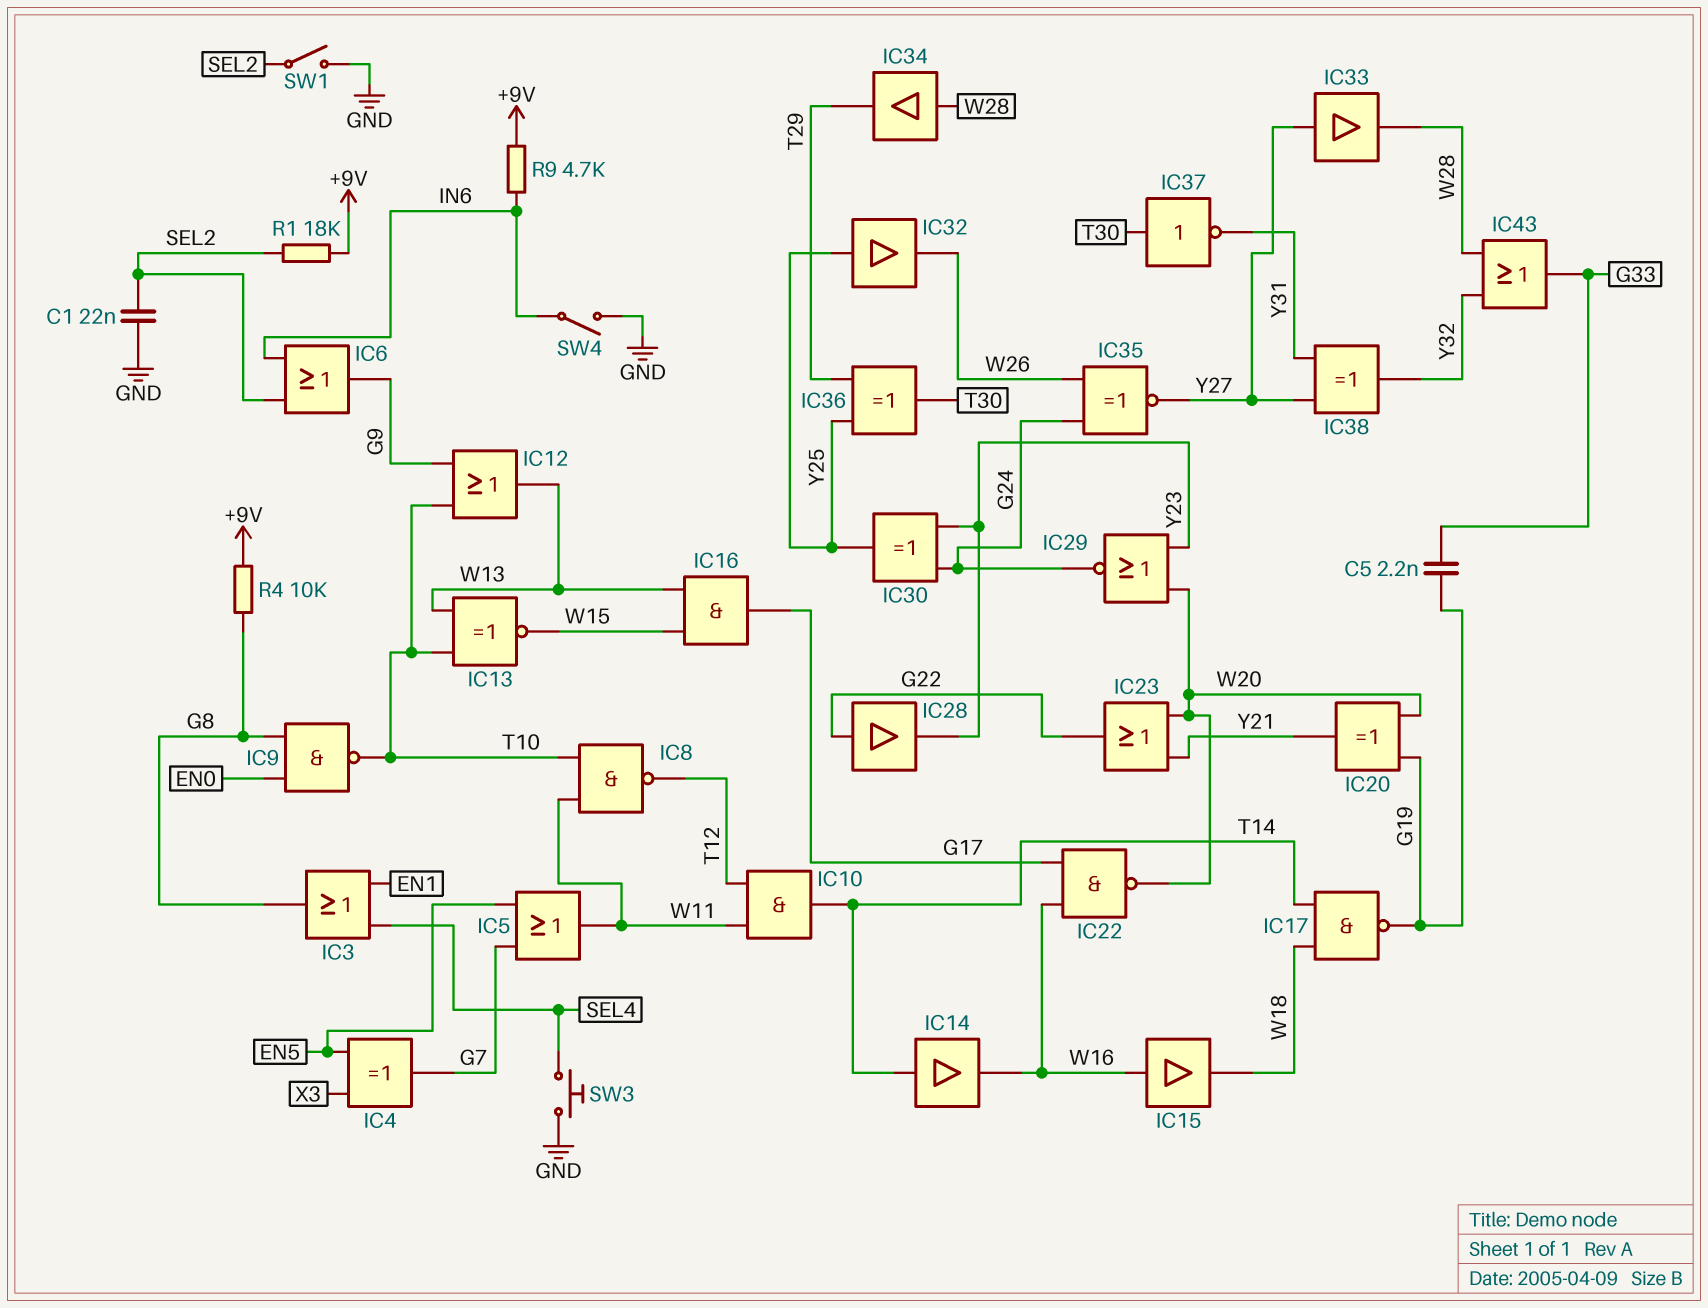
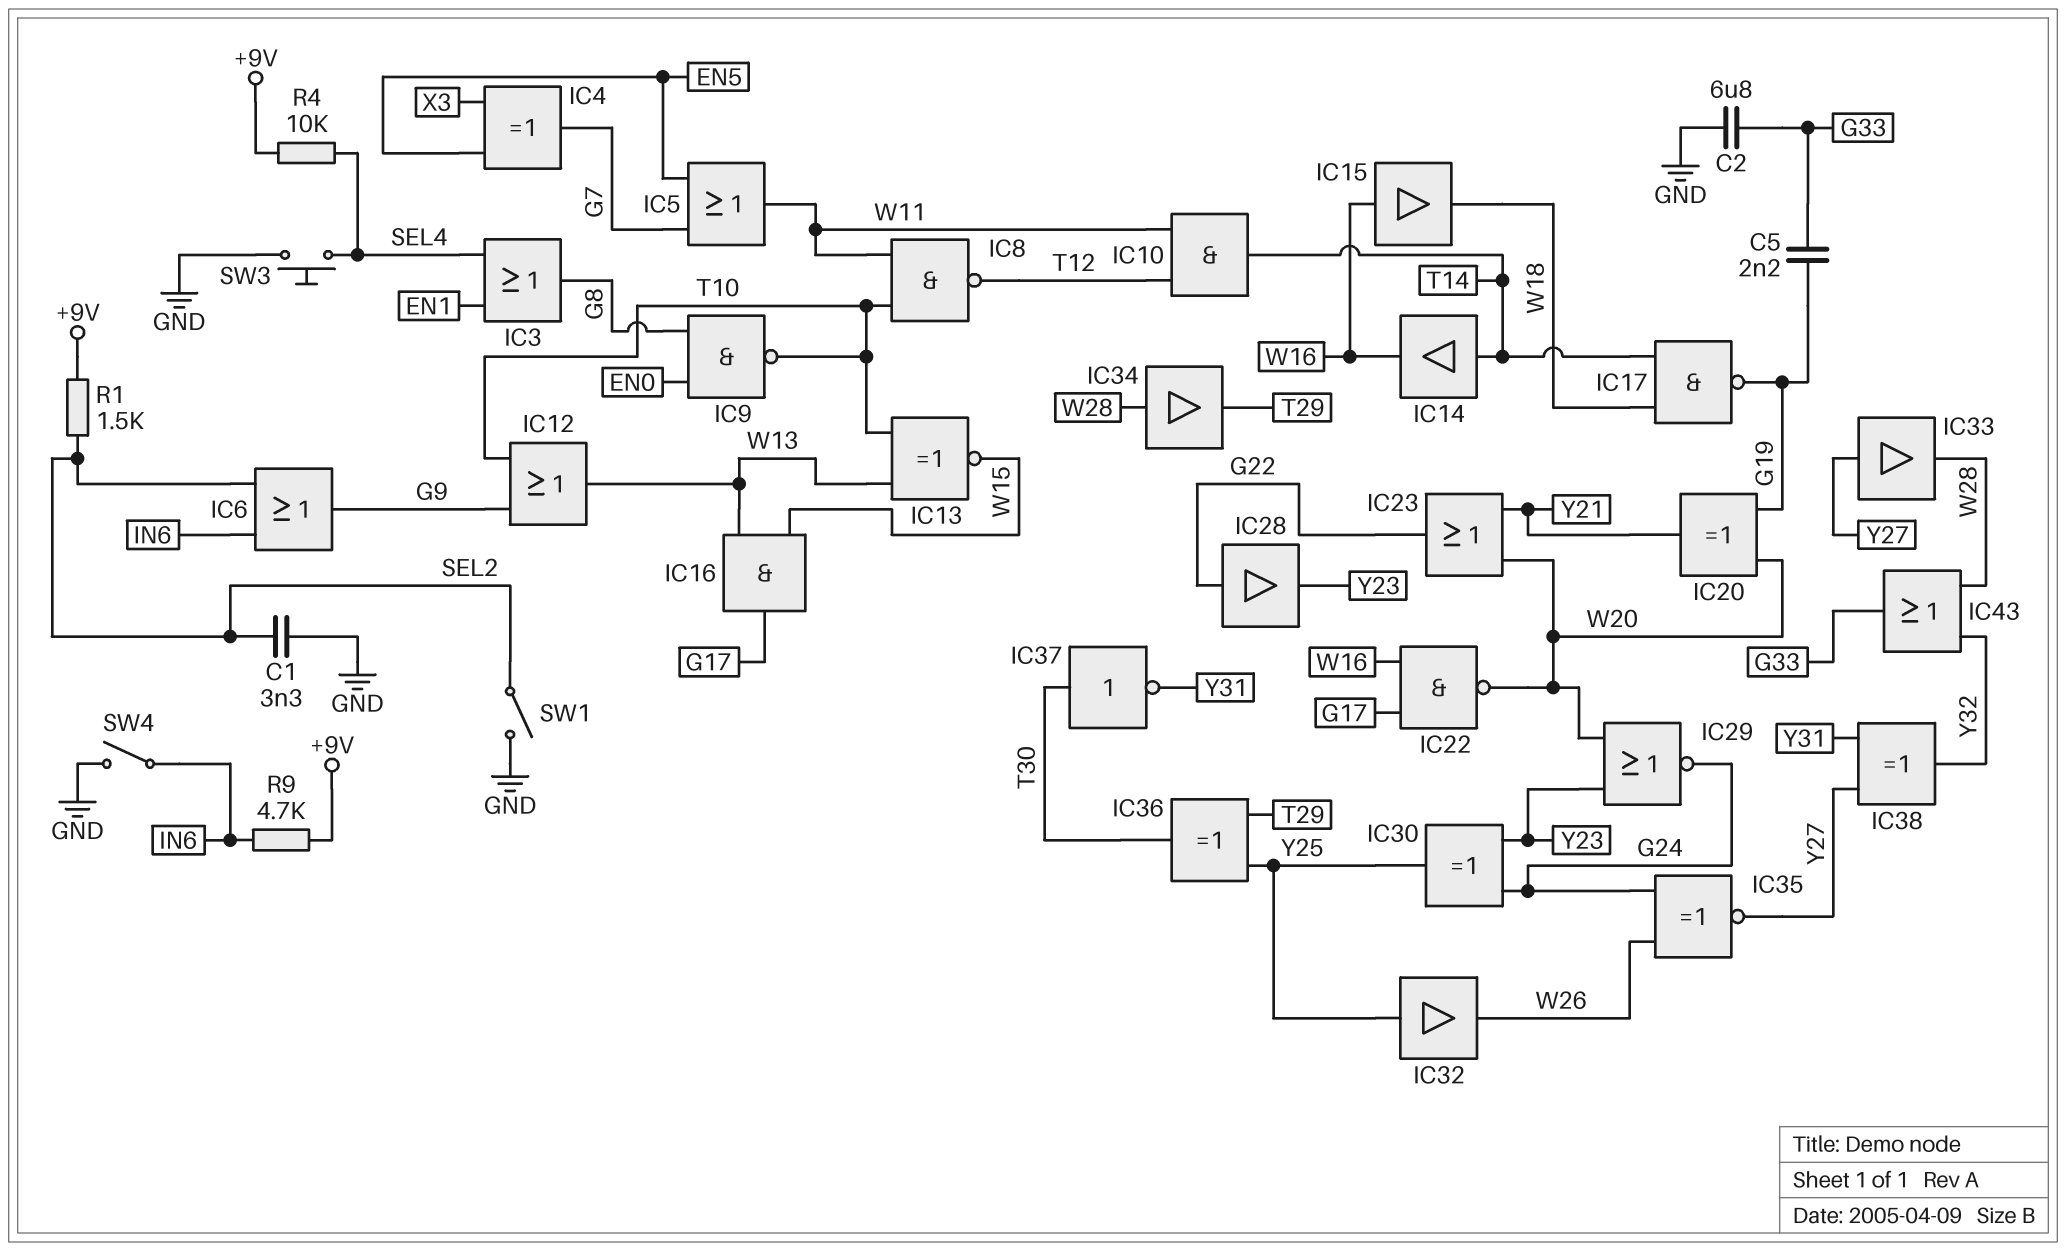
C1: 22nF (GND, SEL2) -> 3.3nF (GND, SEL2)
C2: none -> 6.8uF (G33, GND)
R1: 18k (+9V, SEL2) -> 1.5k (+9V, SEL2)
R4: 10k (+9V, G8) -> 10k (+9V, SEL4)

